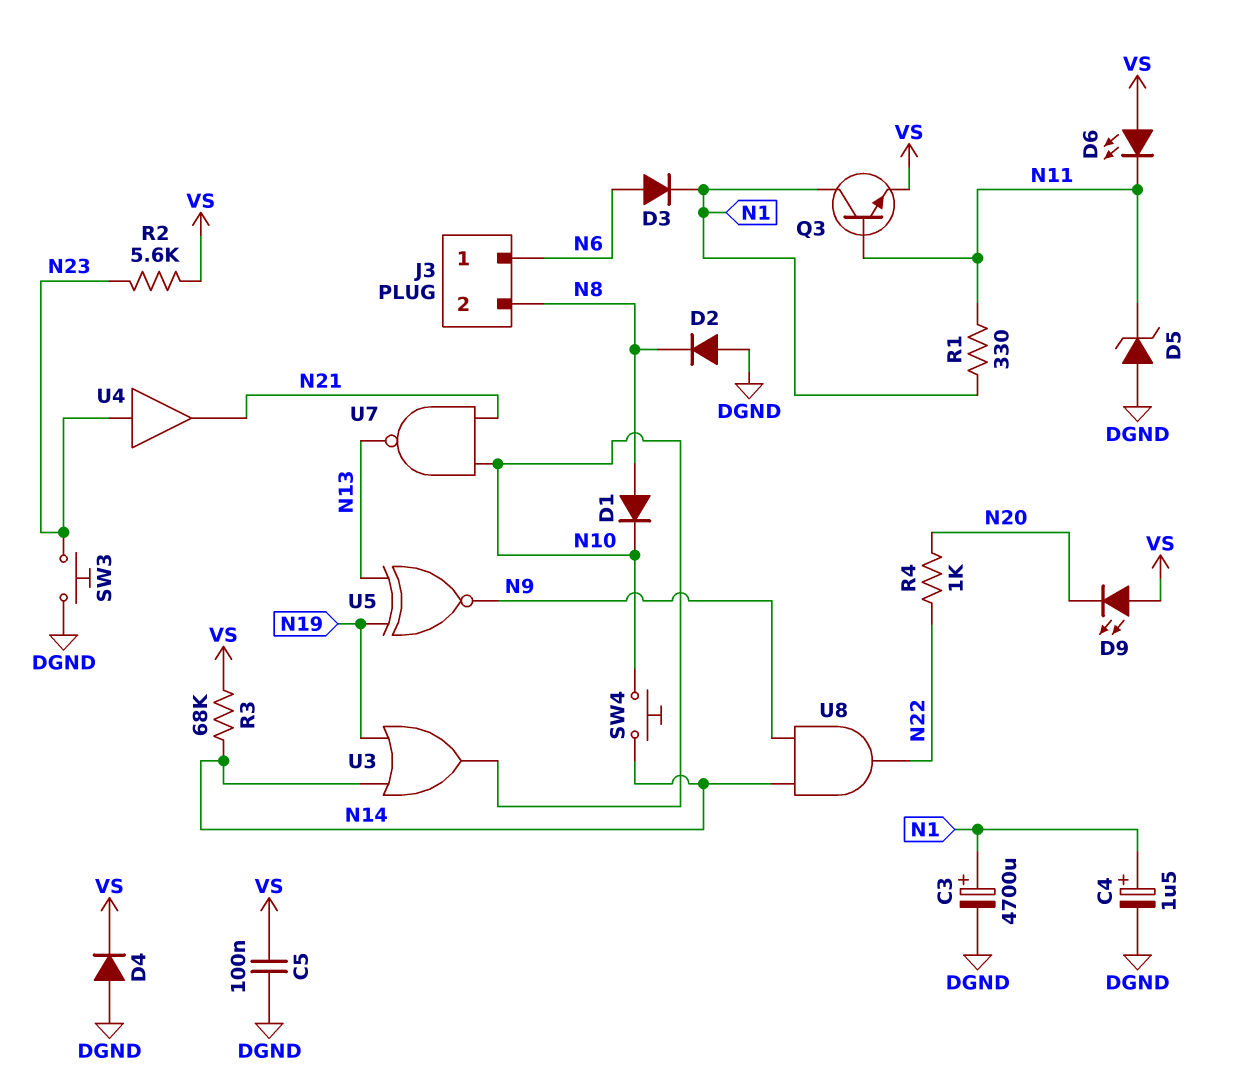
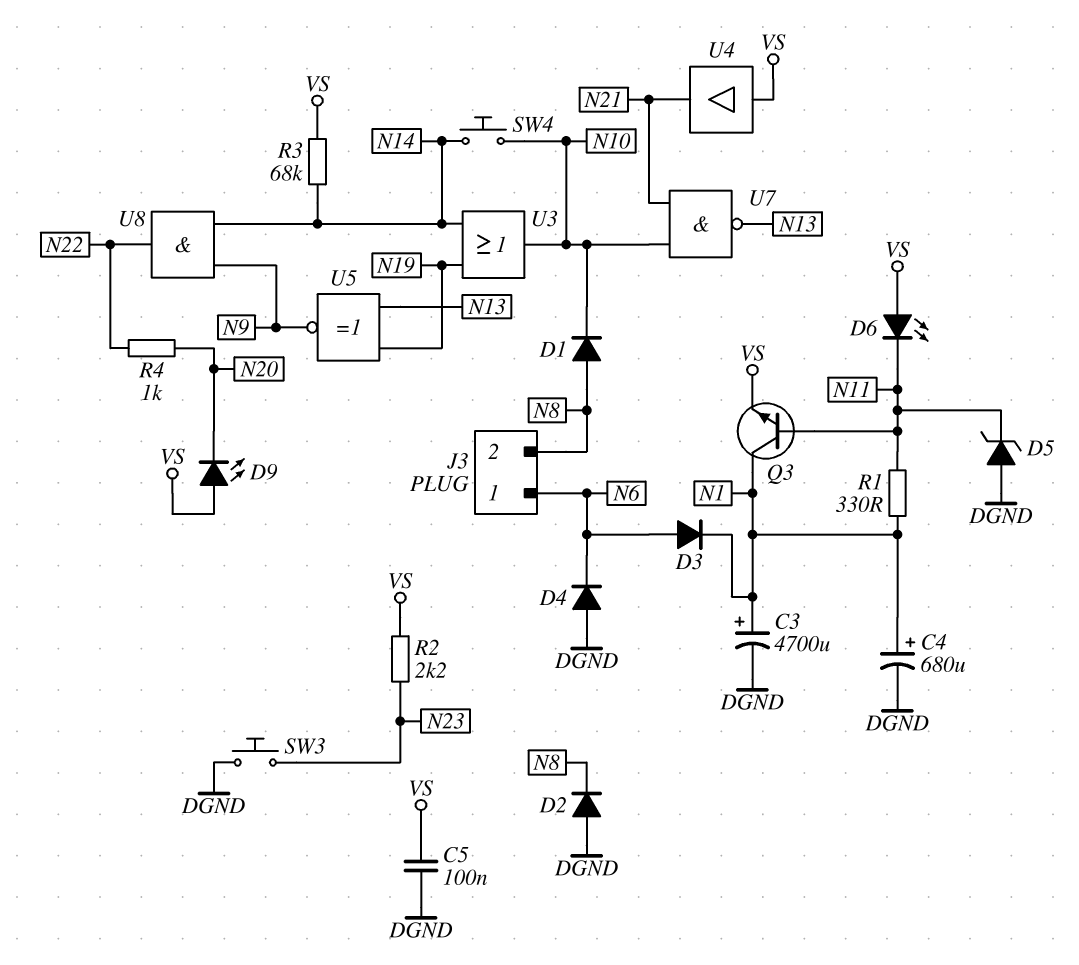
C4: 1.5uF (plus N1, minus DGND) -> 680uF (plus N1, minus DGND)
D4: diode (A DGND, K VS) -> diode (A DGND, K N6)
R2: 5.6k (N23, VS) -> 2.2k (N23, VS)
U4: buffer (in N23, out N21) -> buffer (in VS, out N21)

